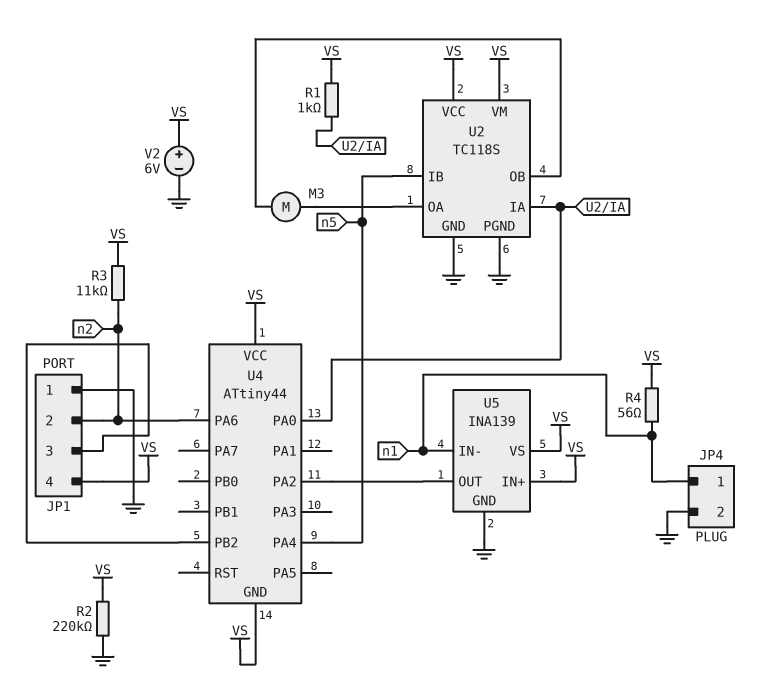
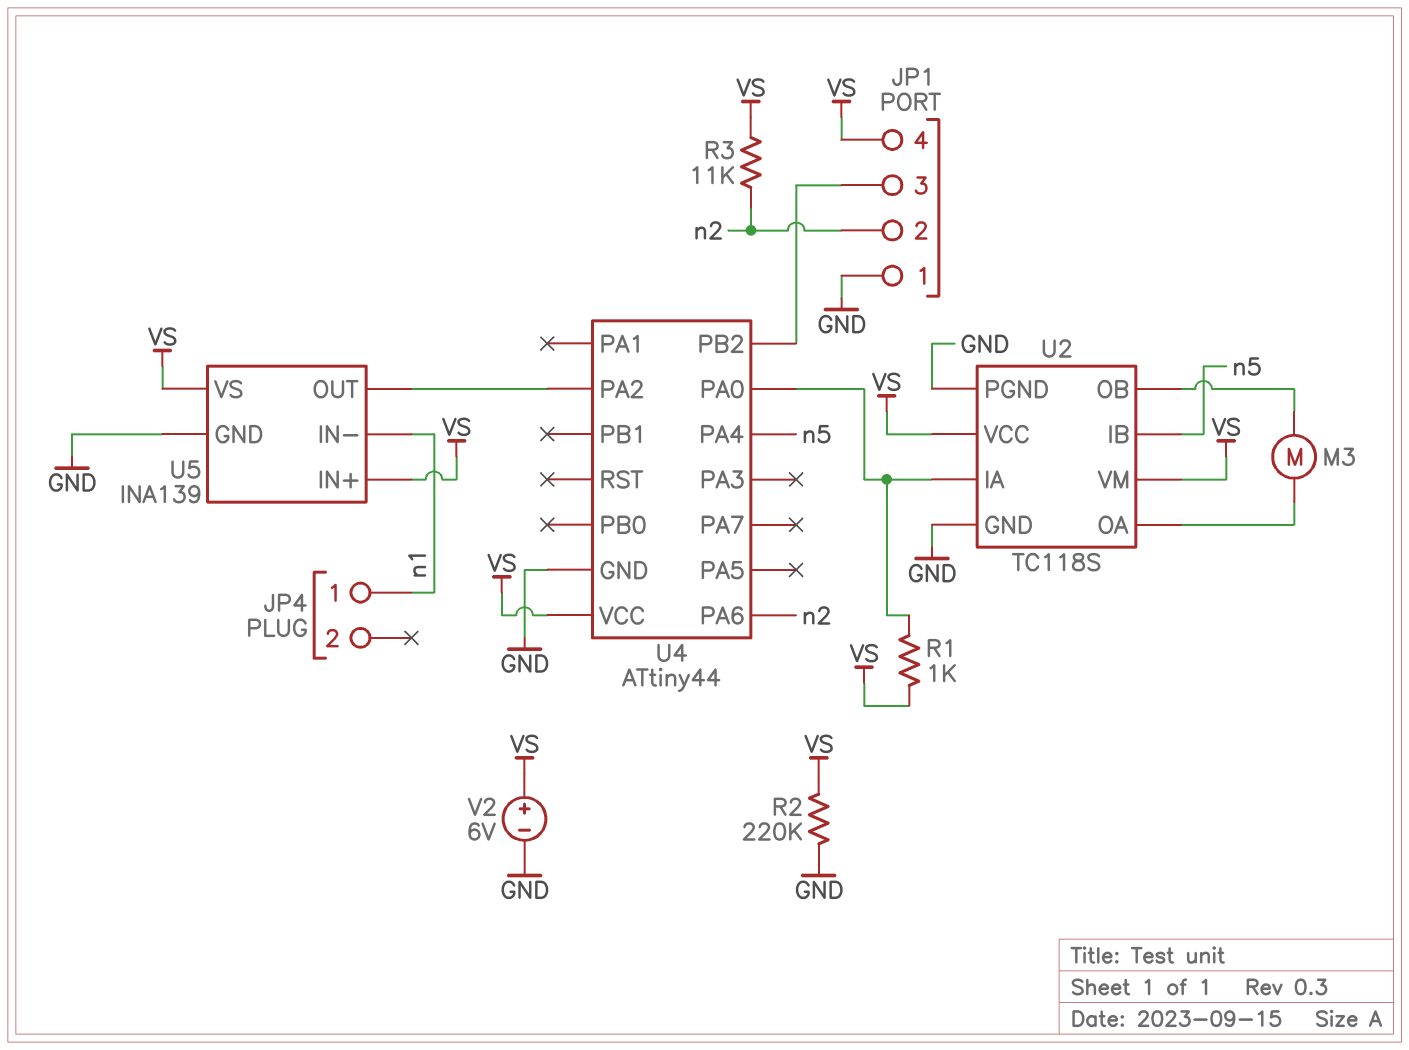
JP4 pin 2: GND -> none
R4: 56 (VS, n1) -> none
U4 pin GND: VS -> GND

